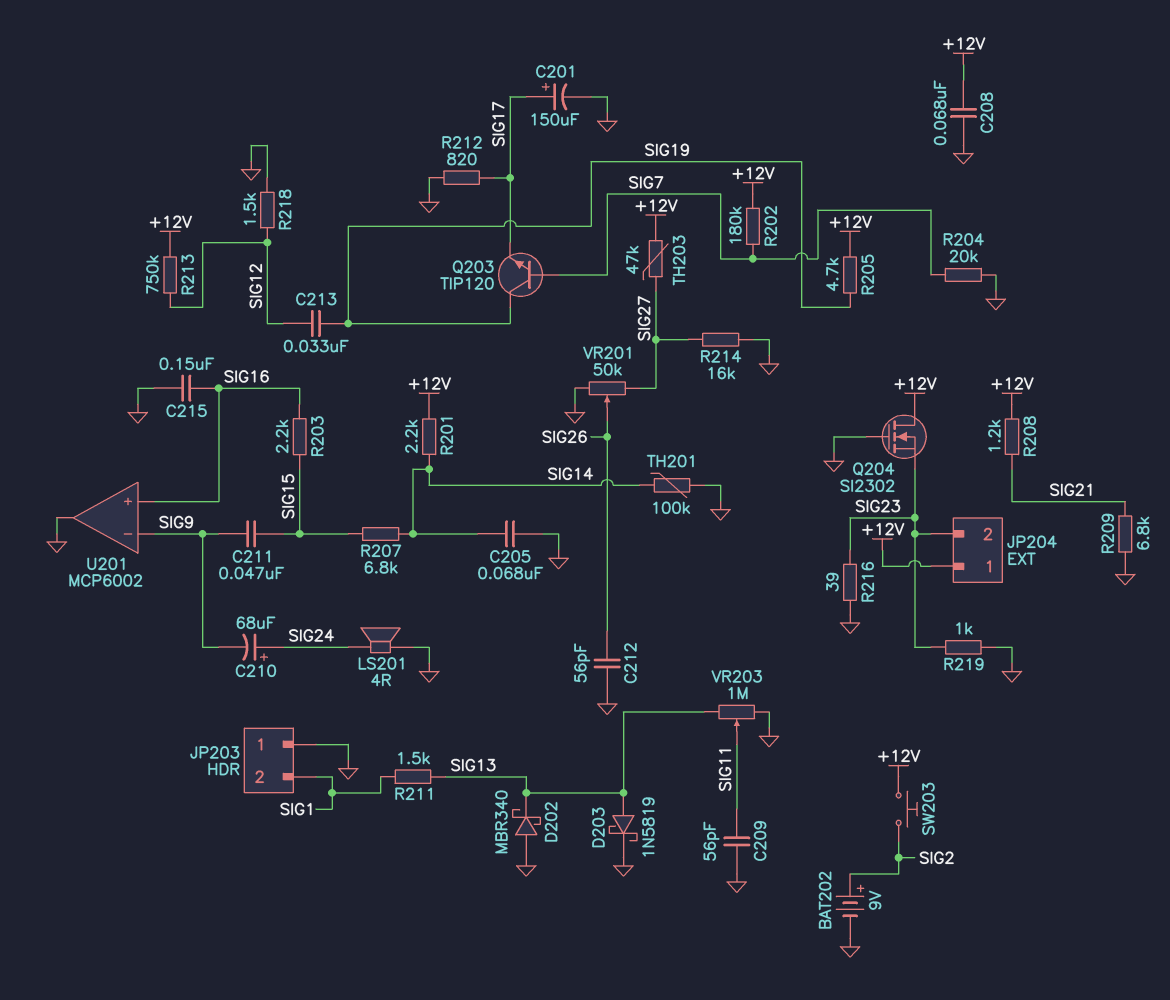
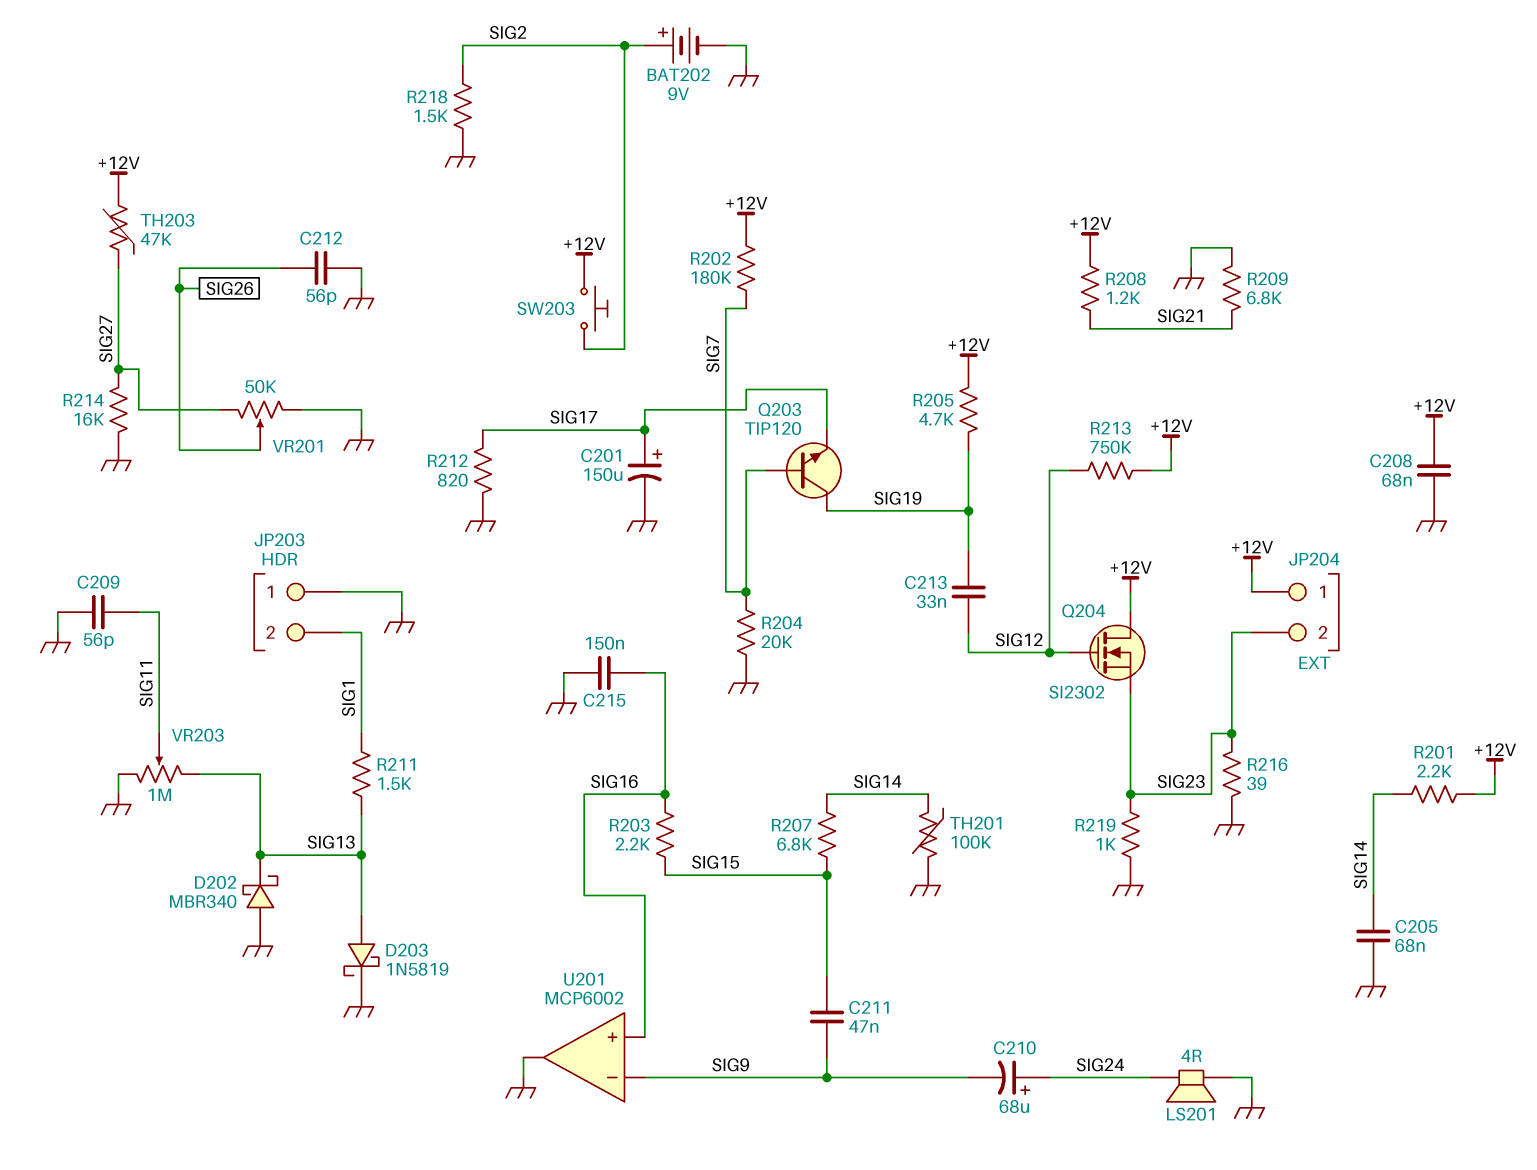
Q204: NMOS SI2302 (G GND, D +12V, S SIG23) -> NMOS SI2302 (G SIG12, D +12V, S SIG23)
R218: 1.5k (GND, SIG12) -> 1.5k (GND, SIG2)

